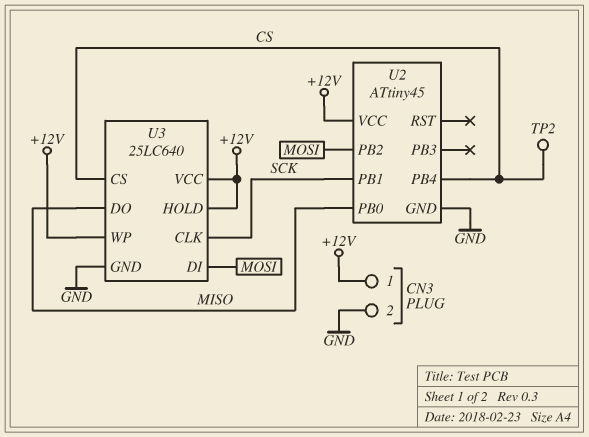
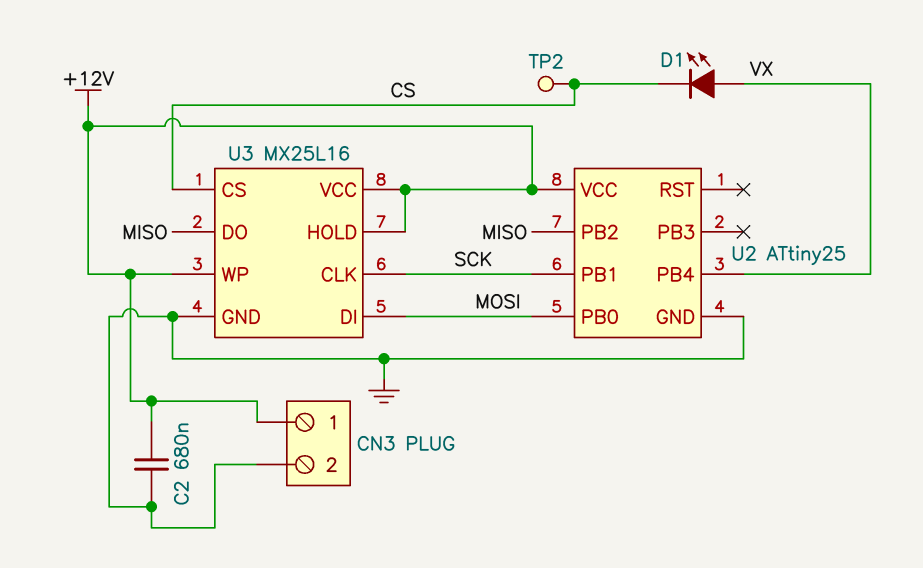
C2: none -> 680nF (+12V, GND)
D1: none -> LED (A VX, K CS)
U2: ATtiny45 -> ATtiny25
U2 pin PB0: MISO -> MOSI
U2 pin PB2: MOSI -> MISO
U2 pin PB4: CS -> VX
U3: 25LC640 -> MX25L16

